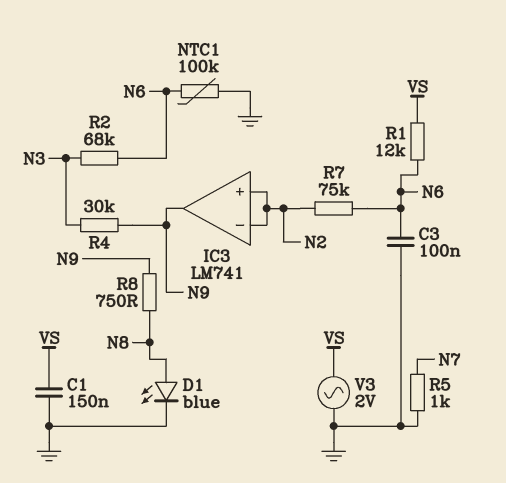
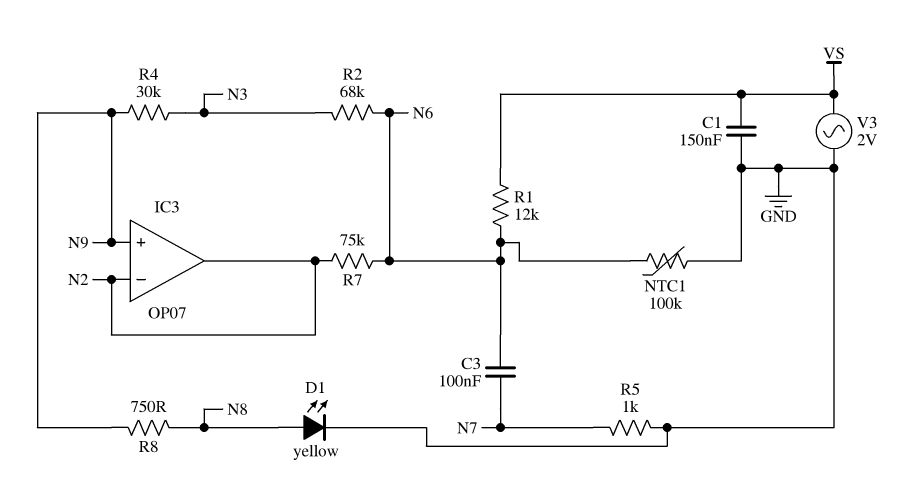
C3: 100nF (GND, N6) -> 100nF (N6, N7)
D1: LED blue (A N8, K GND) -> LED yellow (A N8, K GND)
IC3: LM741 -> OP07
IC3 pin in+: N2 -> N9
IC3 pin out: N9 -> N2

